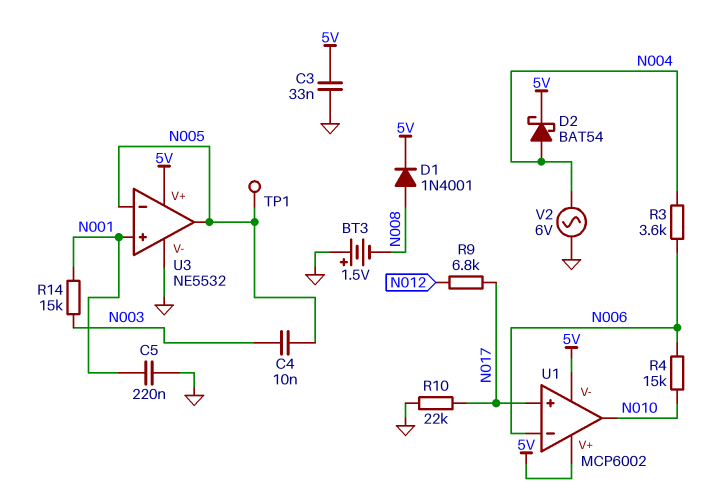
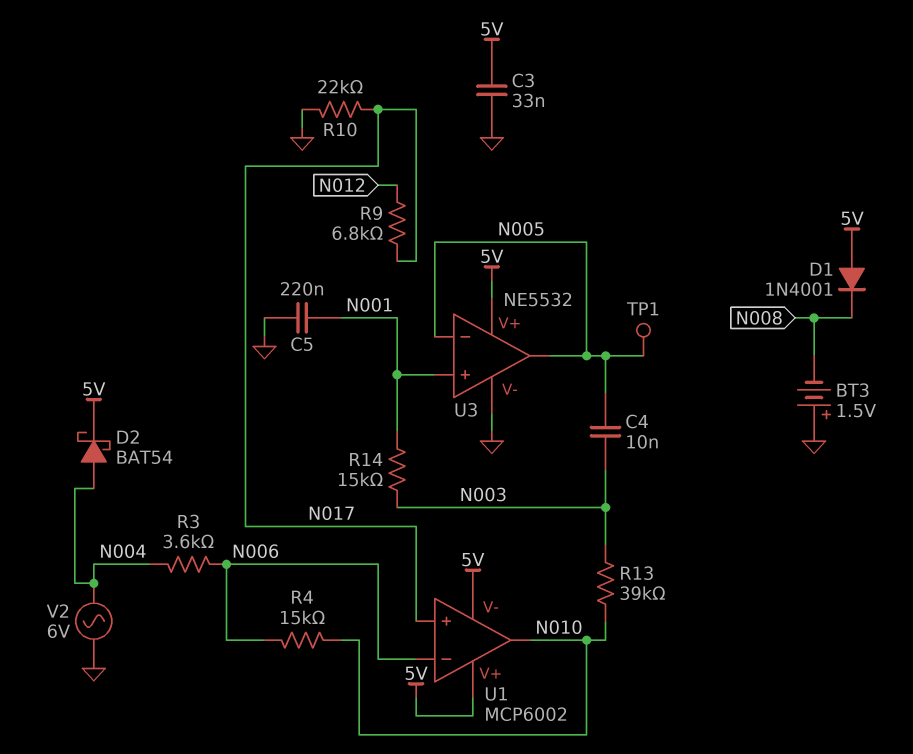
D1: diode 1N4001 (A N008, K 5V) -> diode 1N4001 (A 5V, K N008)
R13: none -> 39k (N003, N010)

